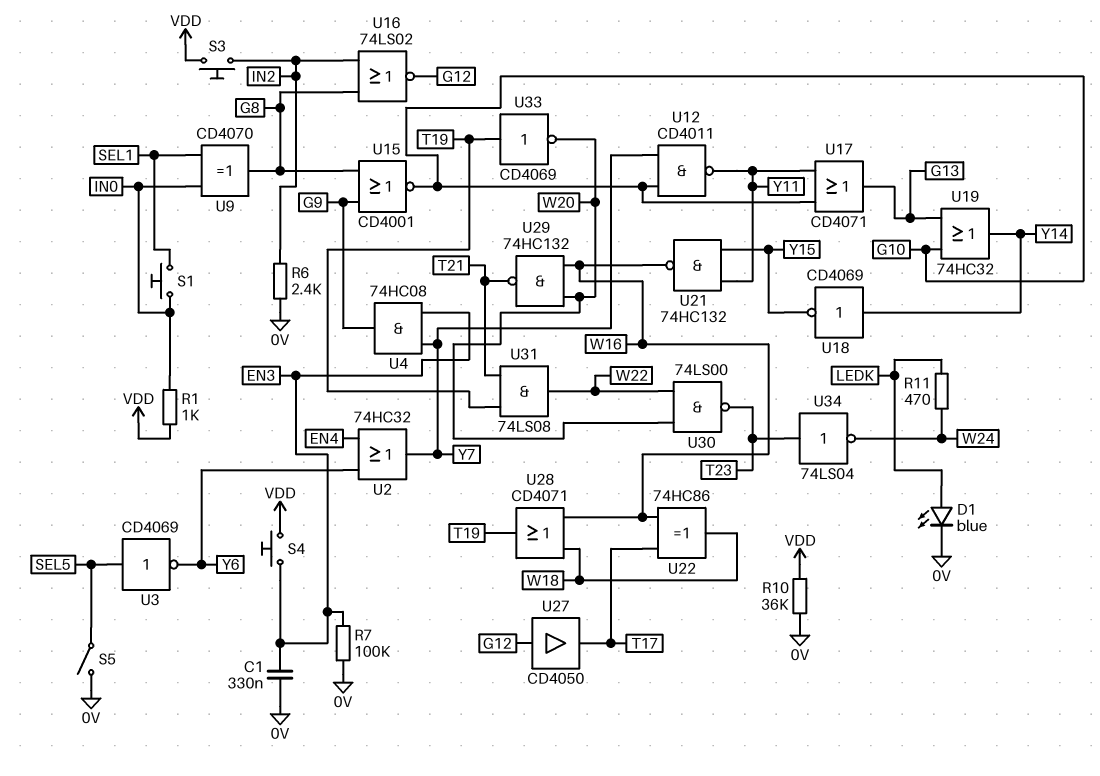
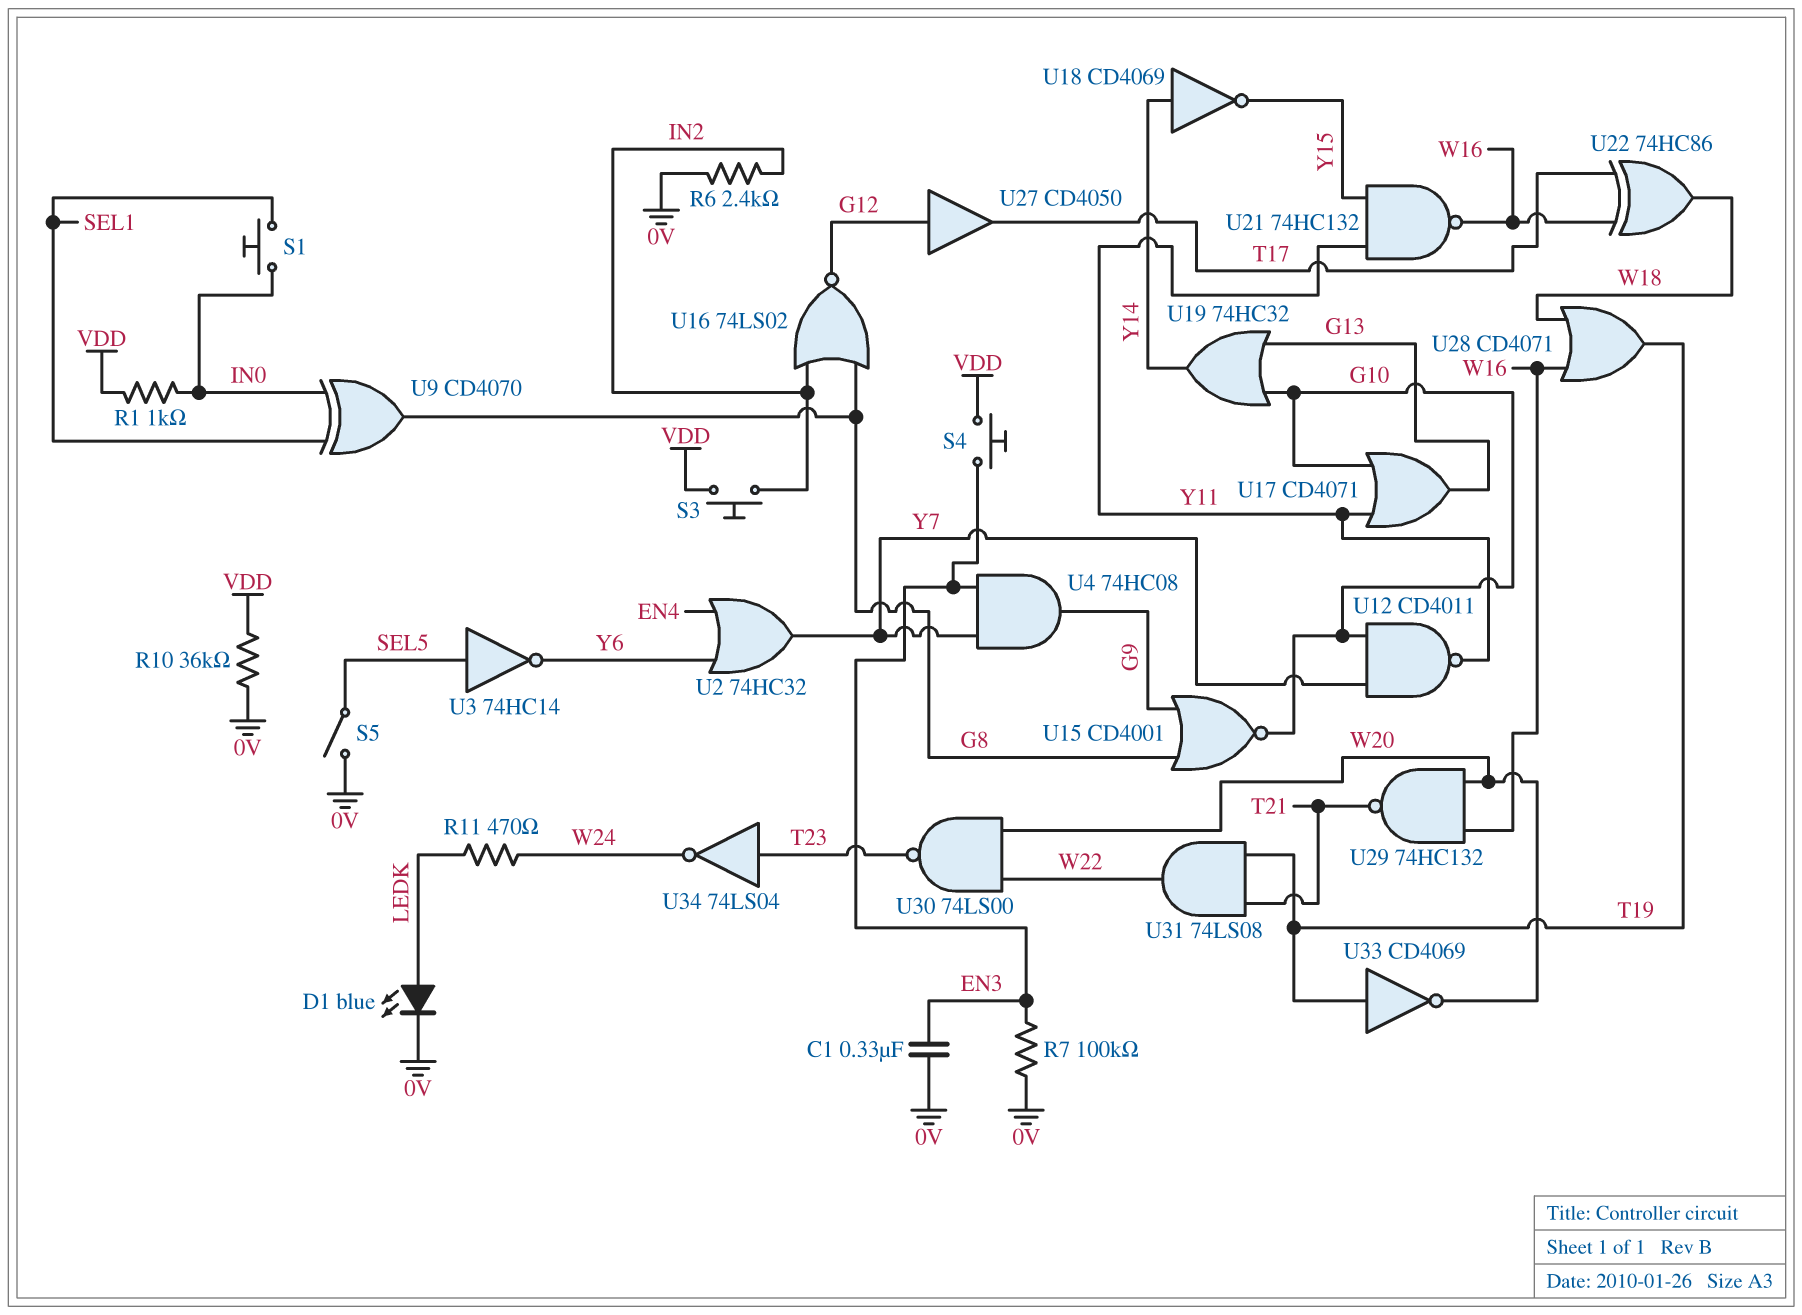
U3: NOT CD4069 (in SEL5, out Y6) -> NOT 74HC14 (in SEL5, out Y6)

